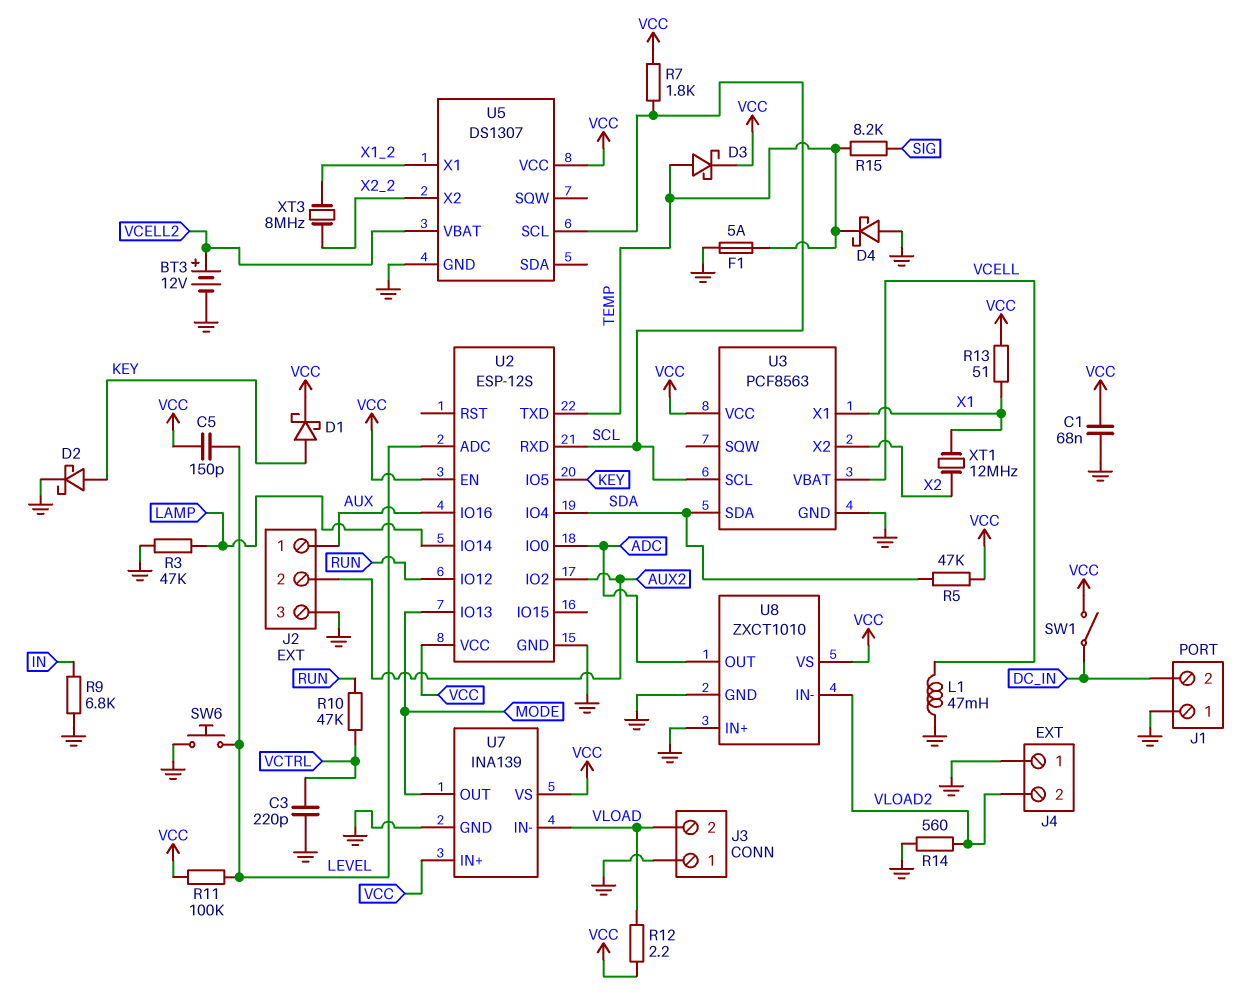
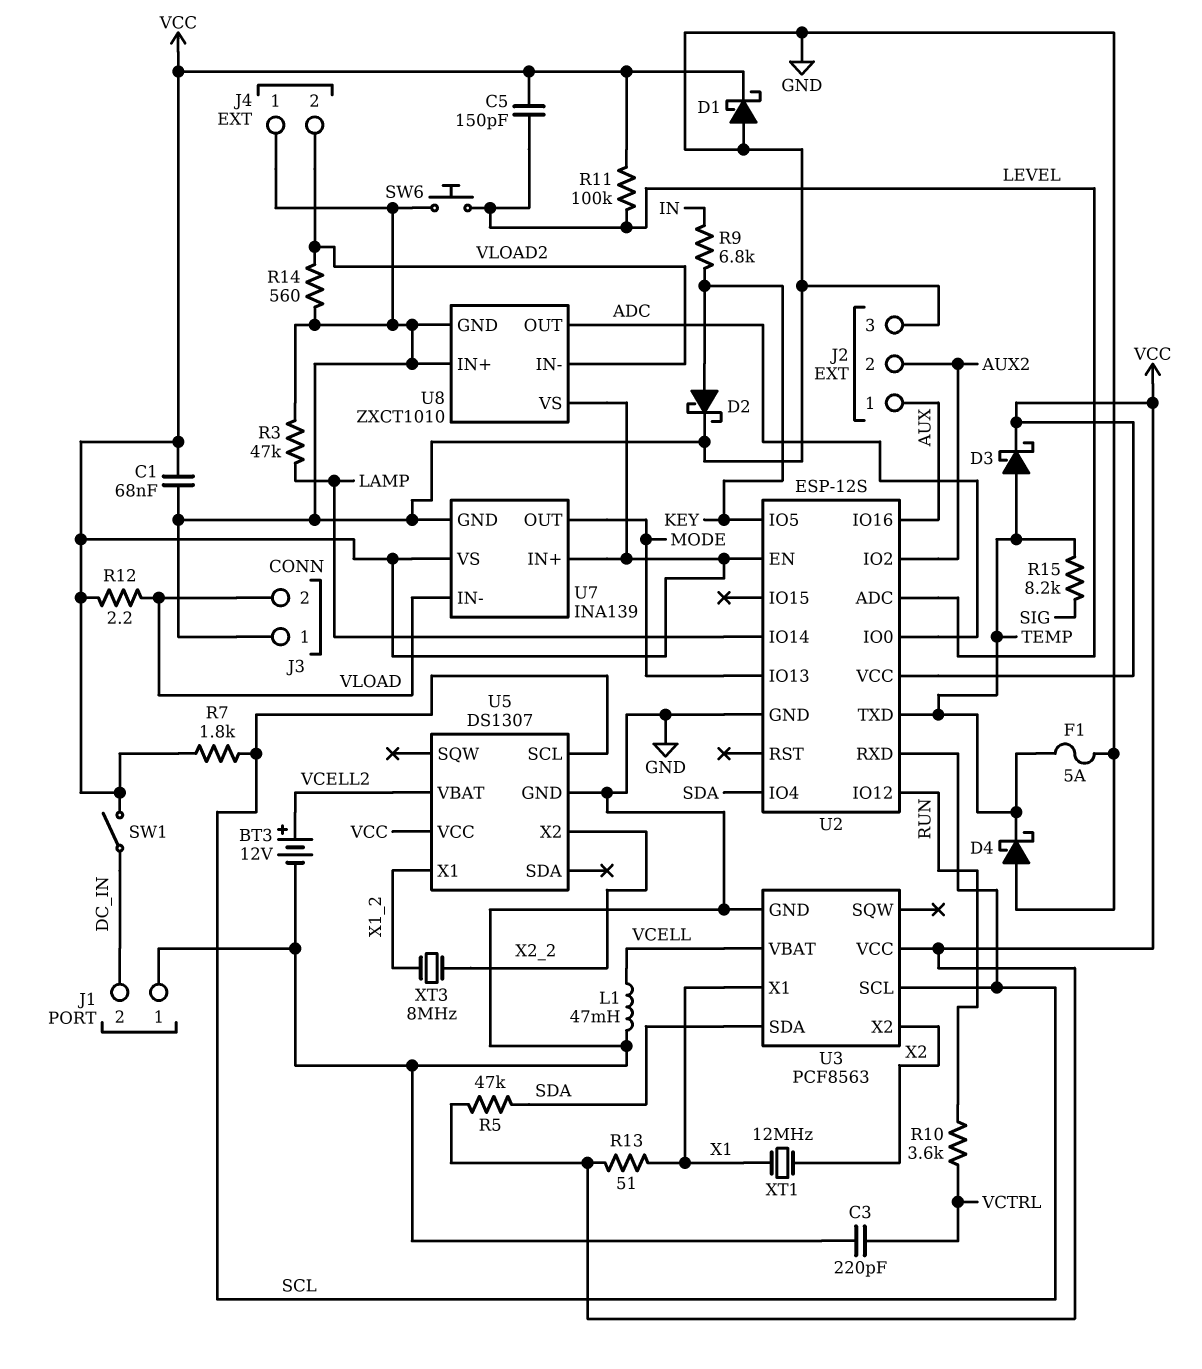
D1: schottky (A KEY, K VCC) -> schottky (A GND, K VCC)
R9: 6.8k (GND, IN) -> 6.8k (IN, KEY)
R10: 47k (RUN, VCTRL) -> 3.6k (RUN, VCTRL)

